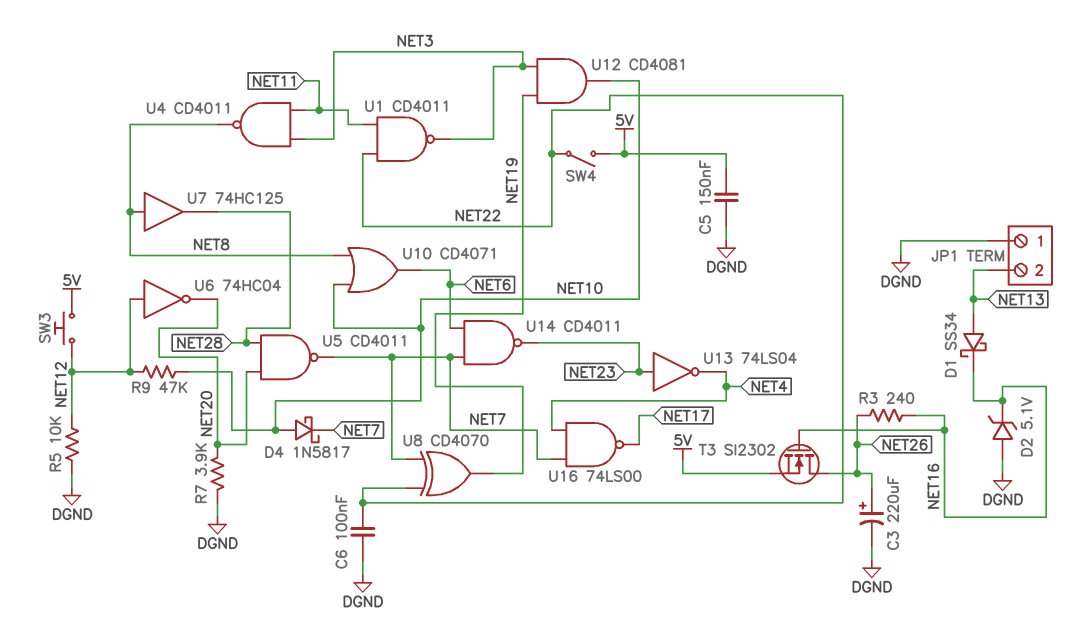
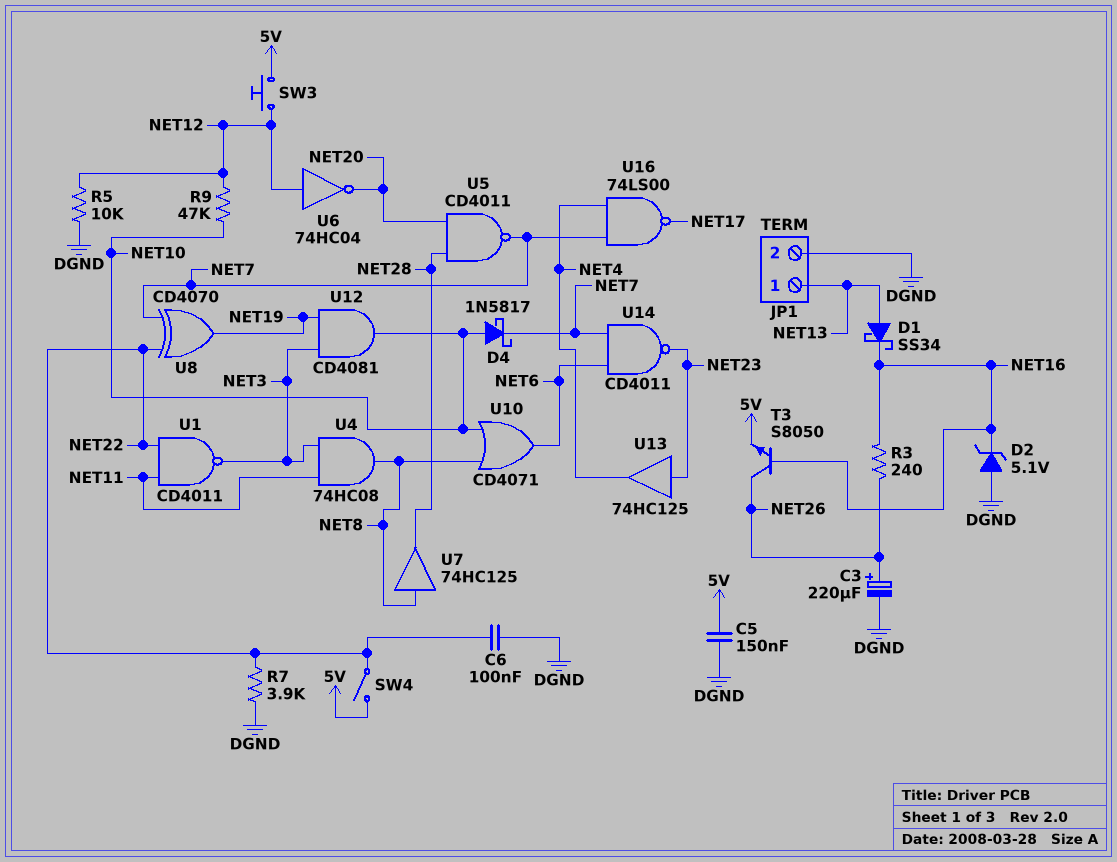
JP1 pin 1: DGND -> NET13
JP1 pin 2: NET13 -> DGND
R7: 3.9k (DGND, NET20) -> 3.9k (DGND, NET22)
T3: NMOS SI2302 (G NET16, D NET26, S 5V) -> NPN S8050 (B NET16, C NET26, E 5V)
U4: NAND CD4011 (in NET3, in NET11, out NET8) -> AND 74HC08 (in NET3, in NET11, out NET8)
U13: NOT 74LS04 (in NET23, out NET4) -> buffer 74HC125 (in NET23, out NET4)

